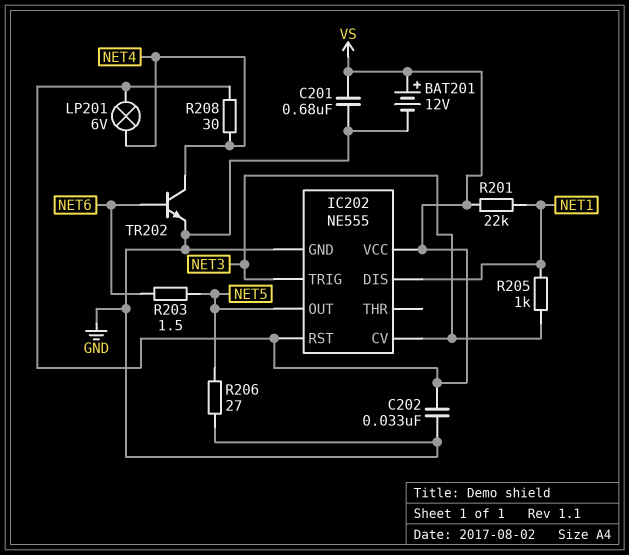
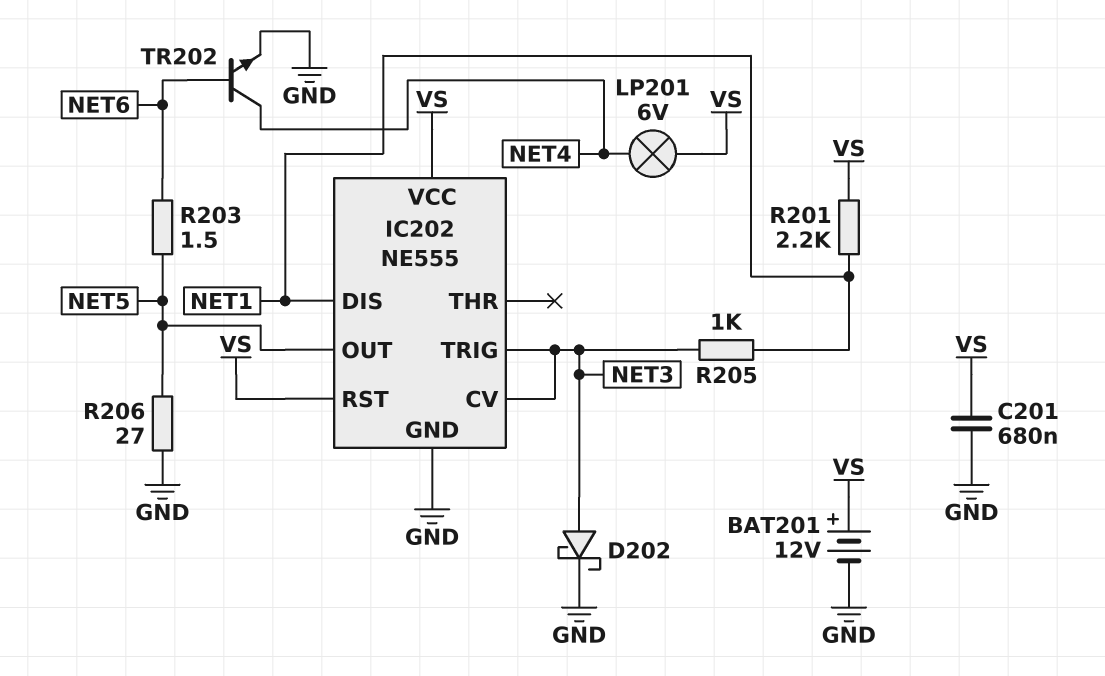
C202: 33nF (GND, VS) -> none
D202: none -> schottky (A NET3, K GND)
R201: 22k (NET1, VS) -> 2.2k (NET1, VS)
R208: 30 (NET4, VS) -> none

